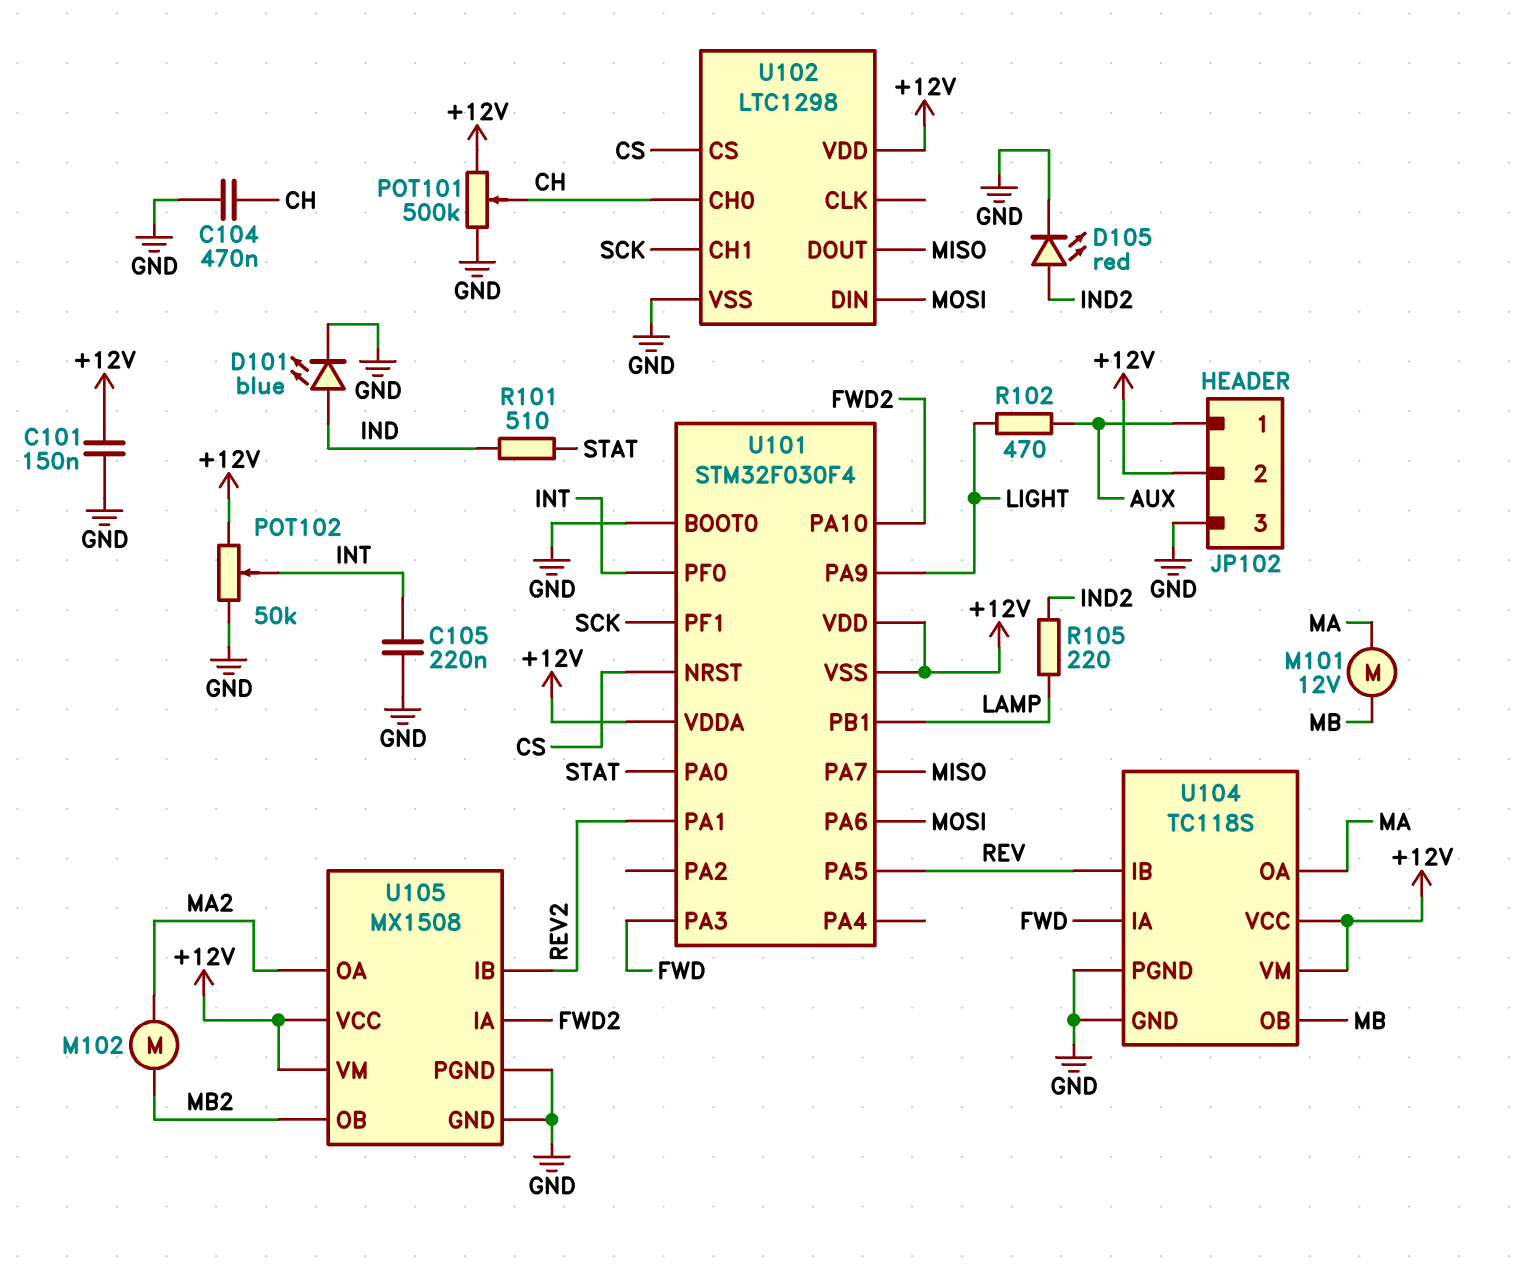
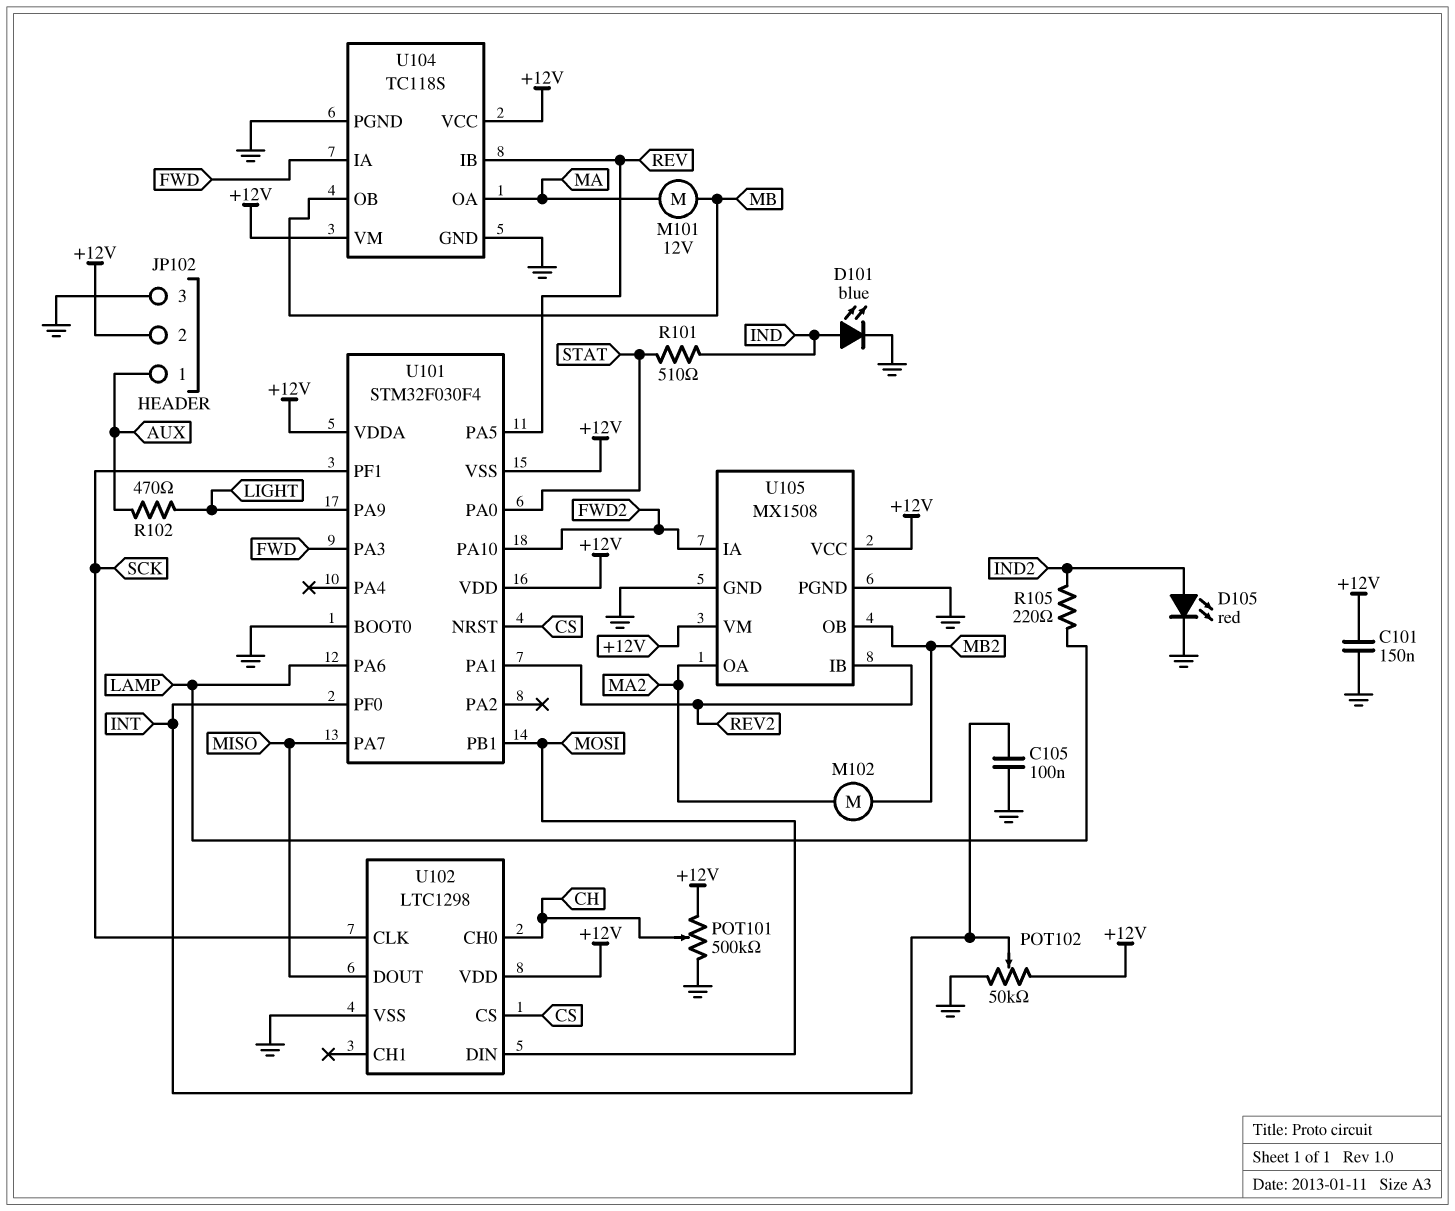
C104: 470nF (CH, GND) -> none
C105: 220nF (GND, INT) -> 100nF (GND, INT)
U101 pin PA6: MOSI -> LAMP
U101 pin PB1: LAMP -> MOSI
U102 pin CH1: SCK -> none
U102 pin CLK: none -> SCK

